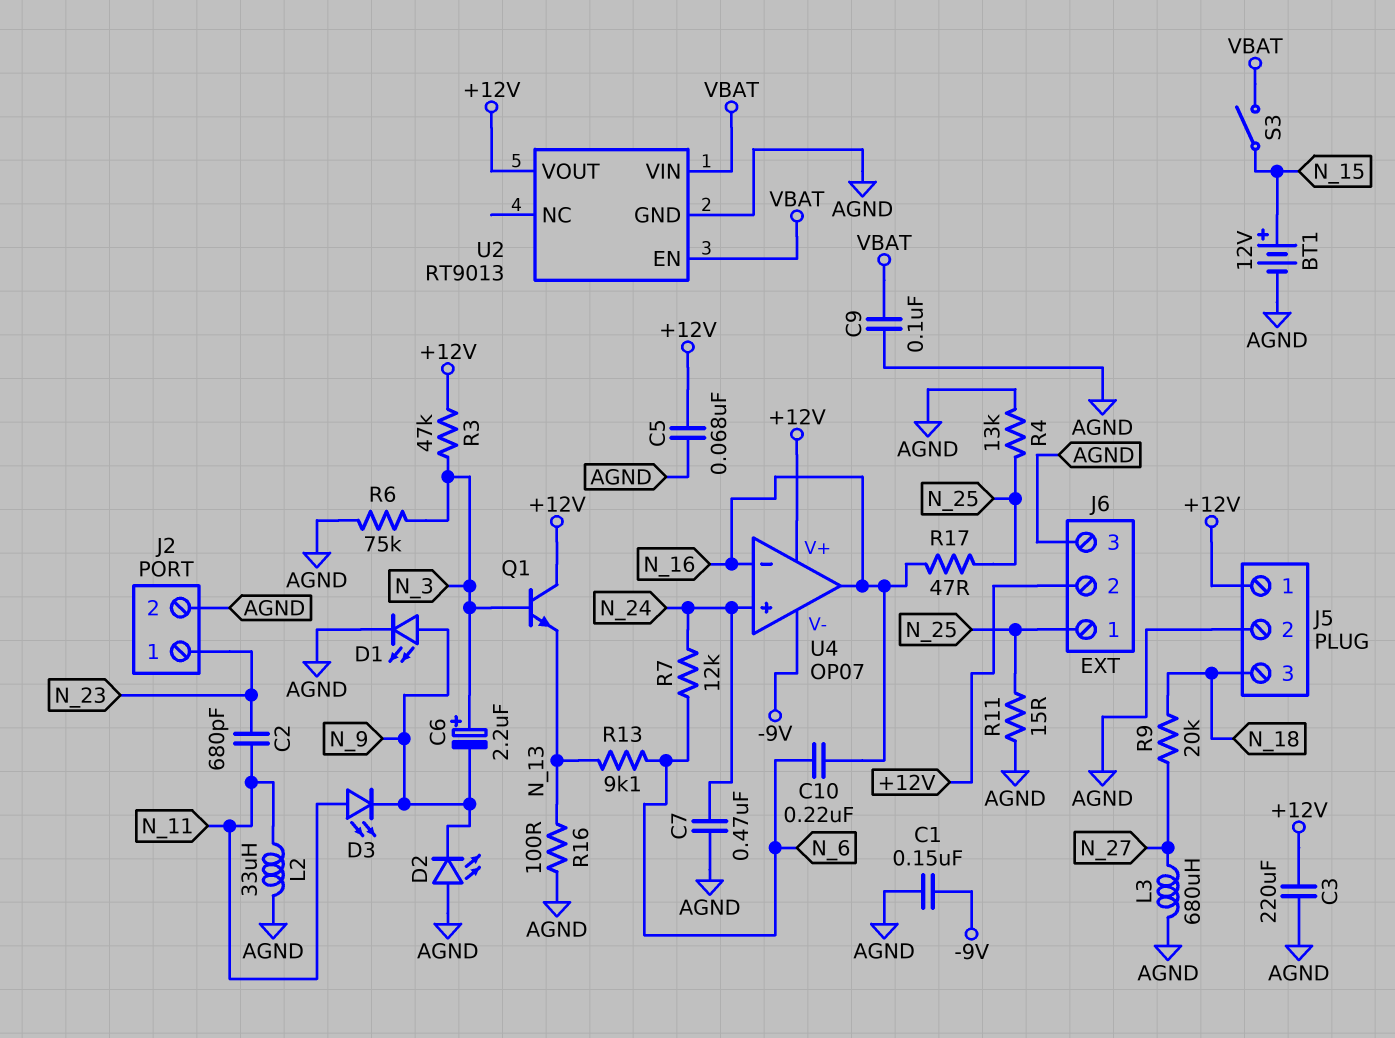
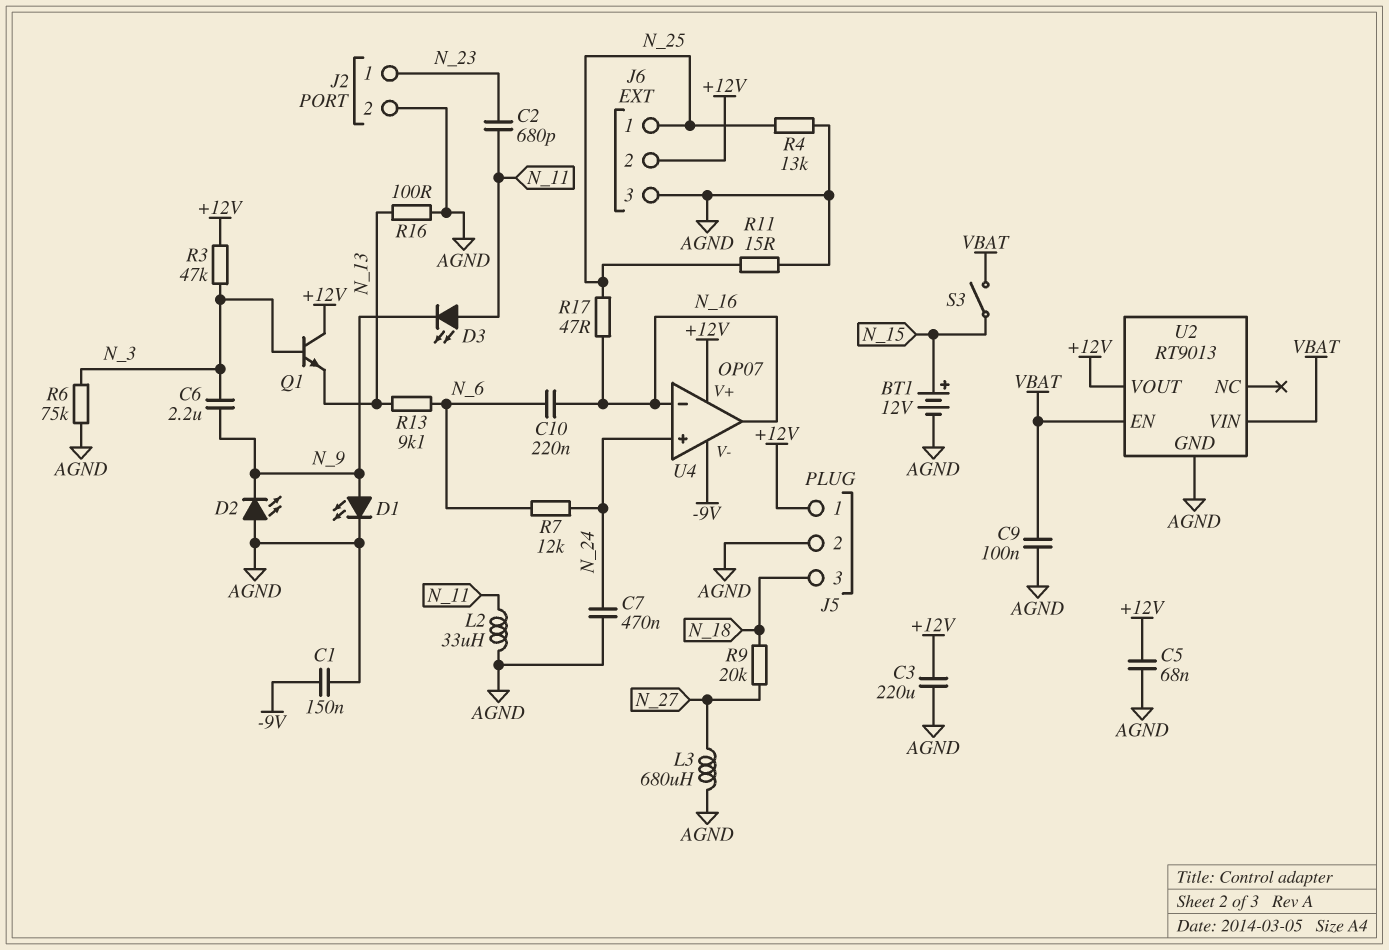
C6: 2.2uF (plus N_3, minus N_9) -> 2.2uF (N_3, N_9)

